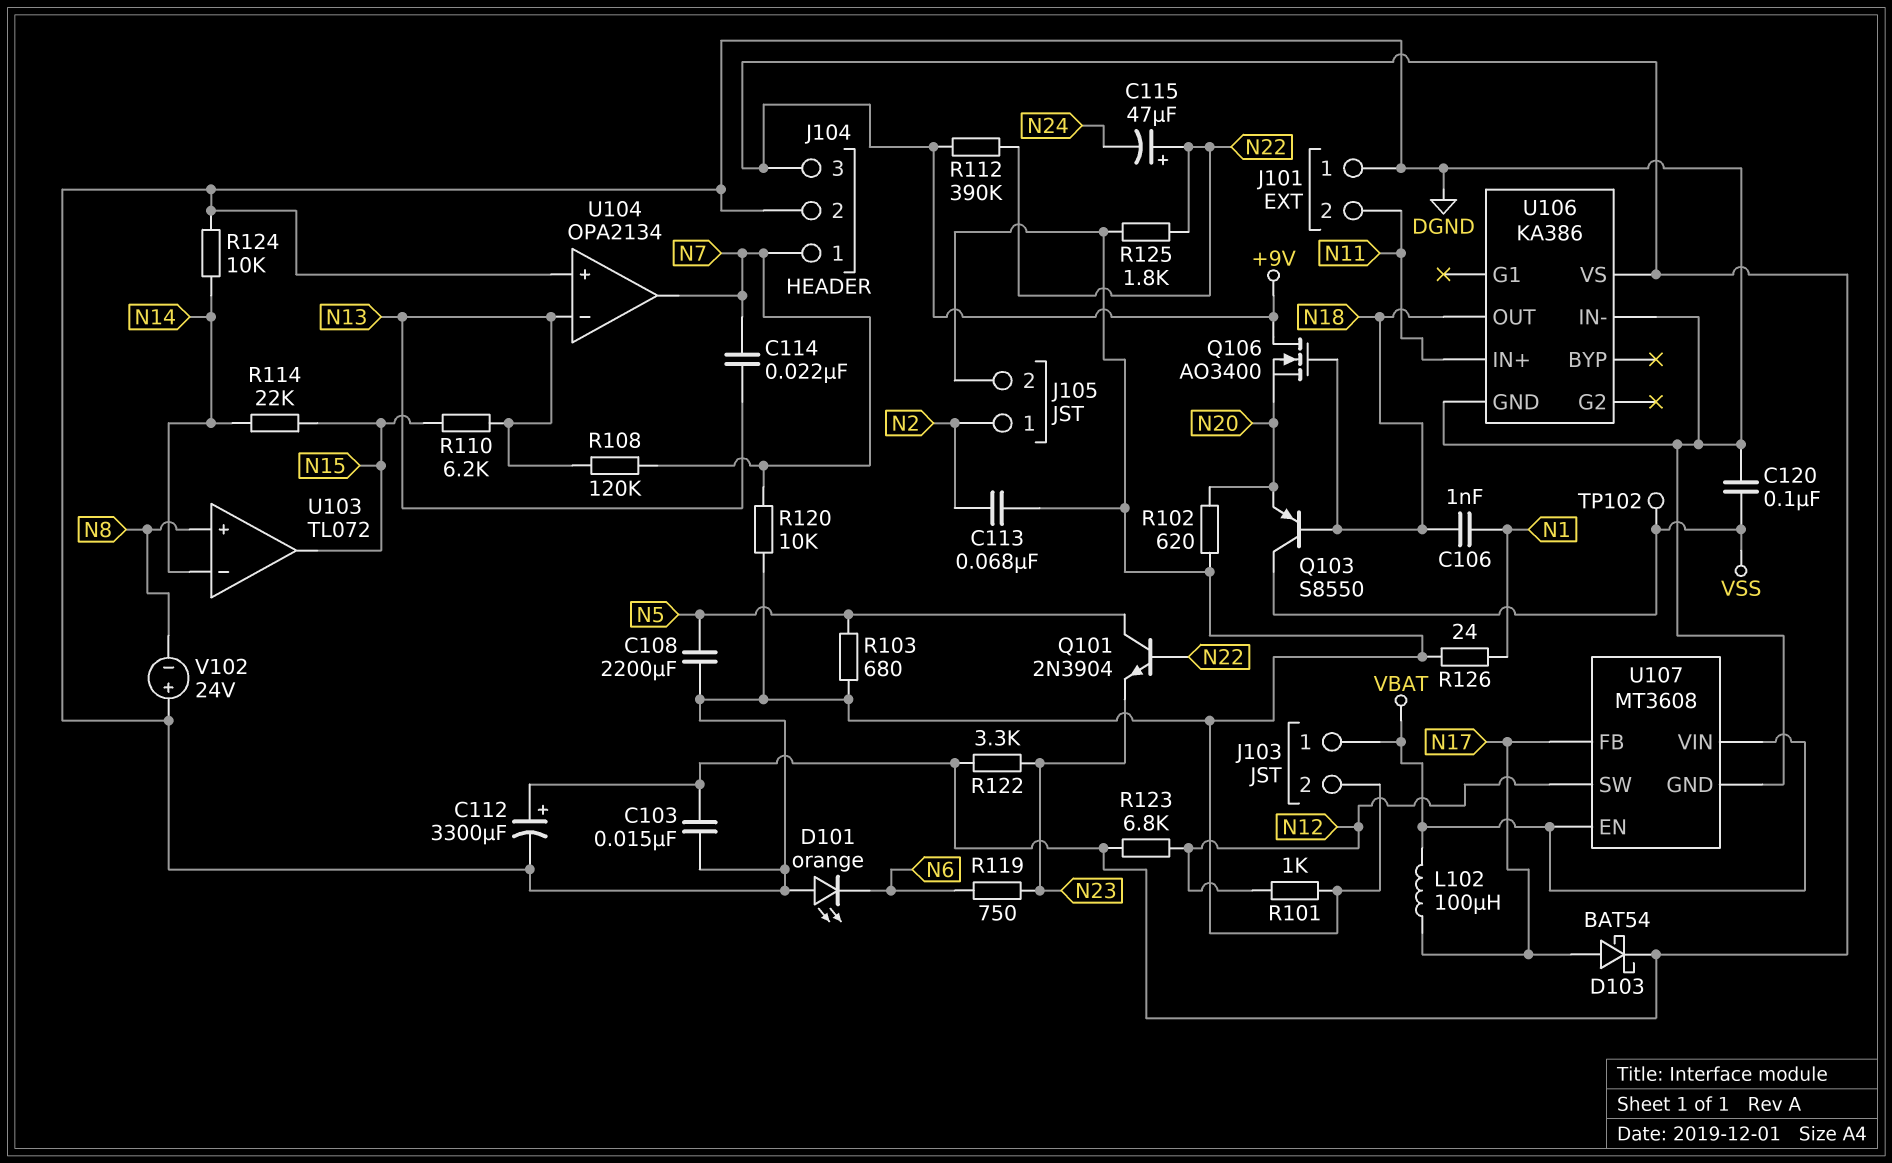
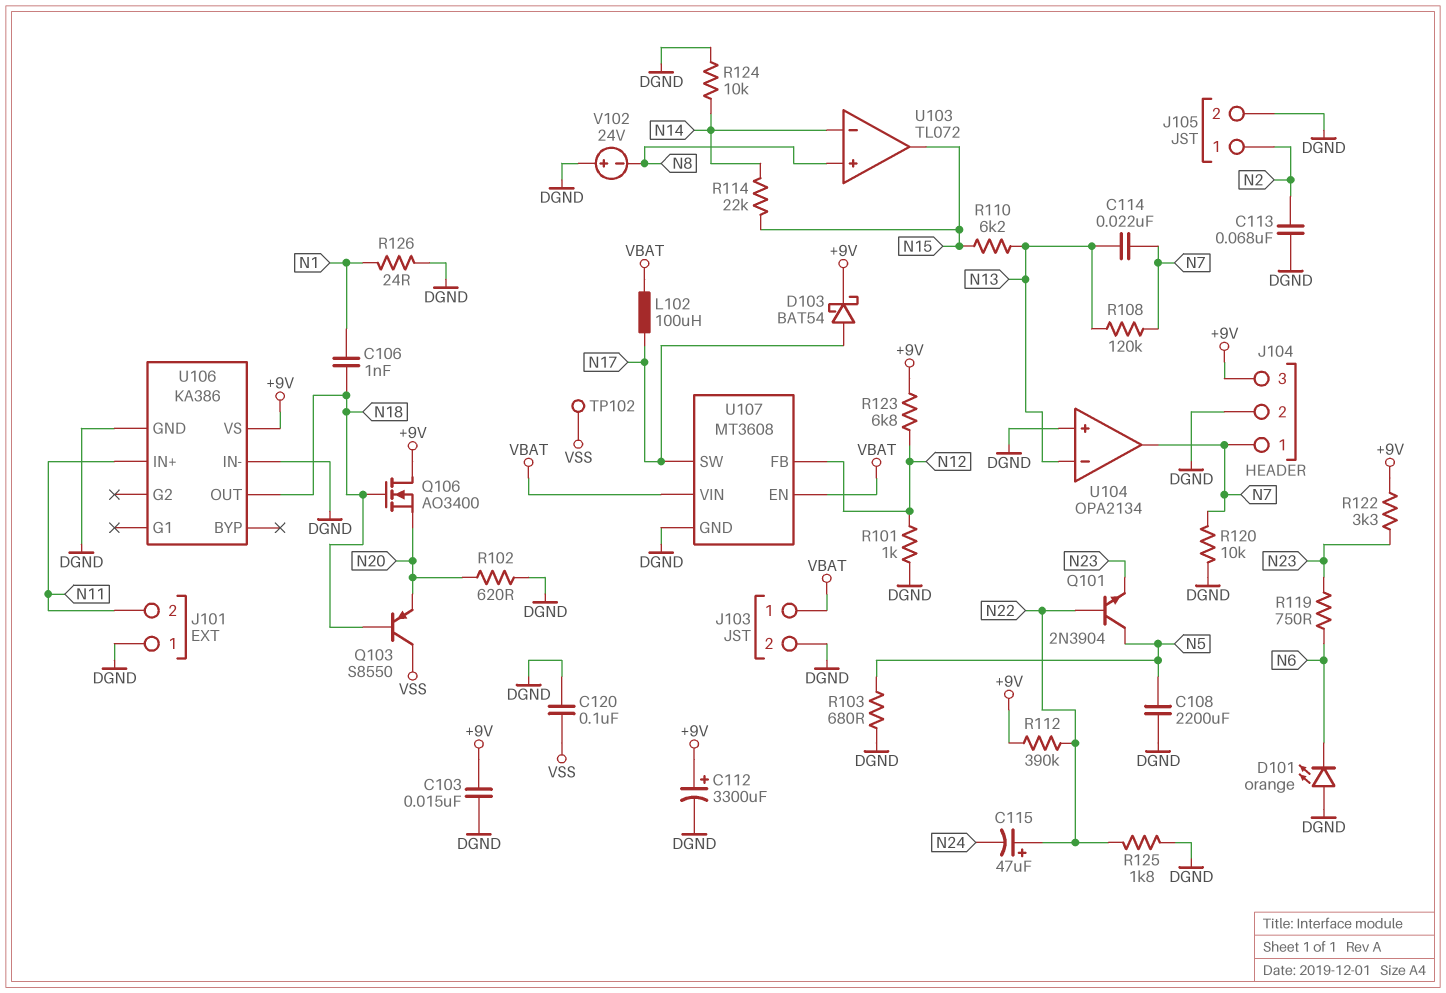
U107 pin FB: N17 -> N12
U107 pin SW: N12 -> N17

